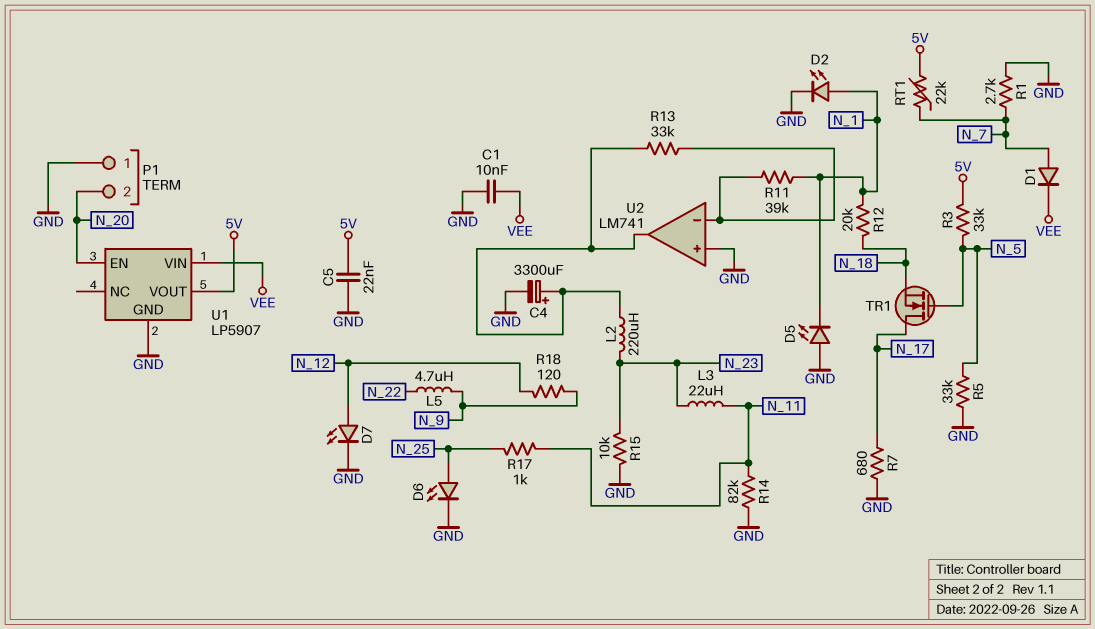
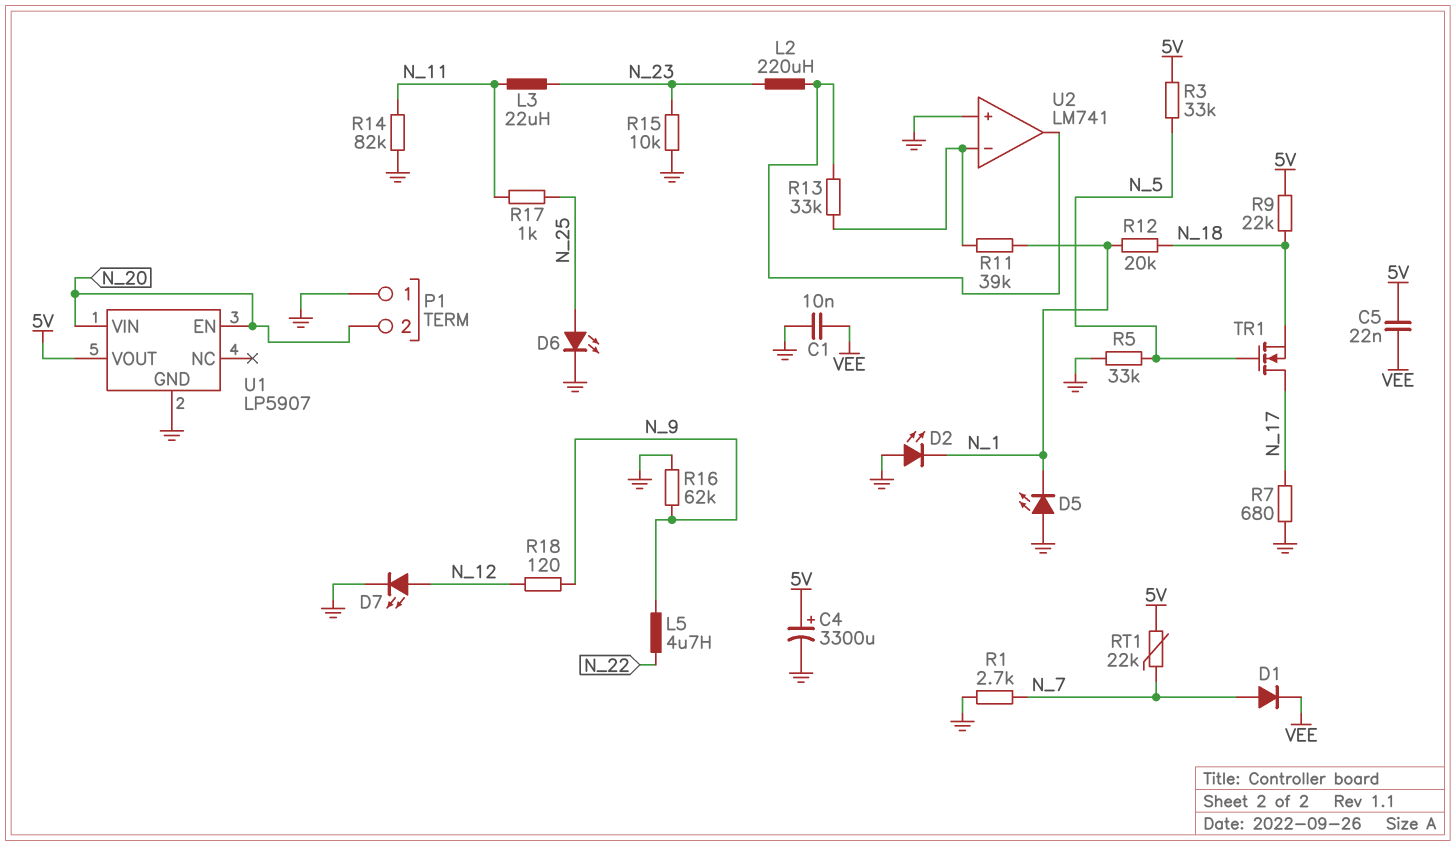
C4: 3300uF (plus U2/out, minus GND) -> 3300uF (plus 5V, minus GND)
C5: 22nF (5V, GND) -> 22nF (5V, VEE)
D2: LED (A N_1, K GND) -> LED (A GND, K N_1)
R9: none -> 22k (5V, N_18)
R16: none -> 62k (GND, N_9)
U1 pin VIN: VEE -> N_20

